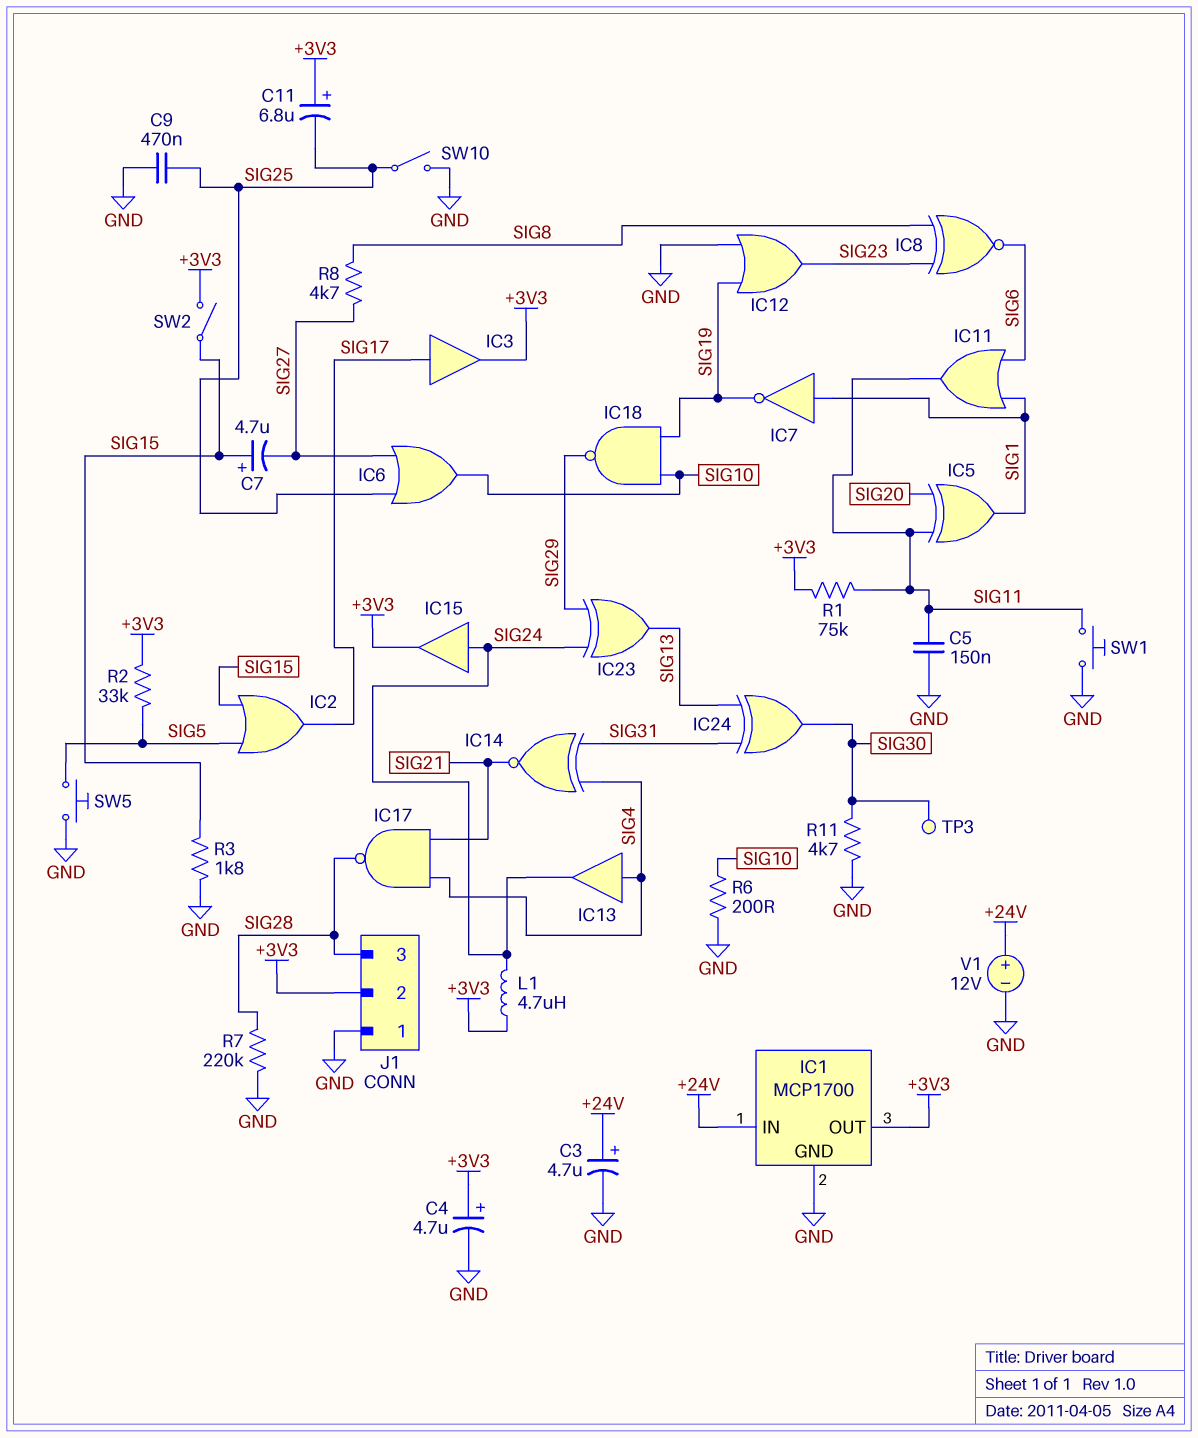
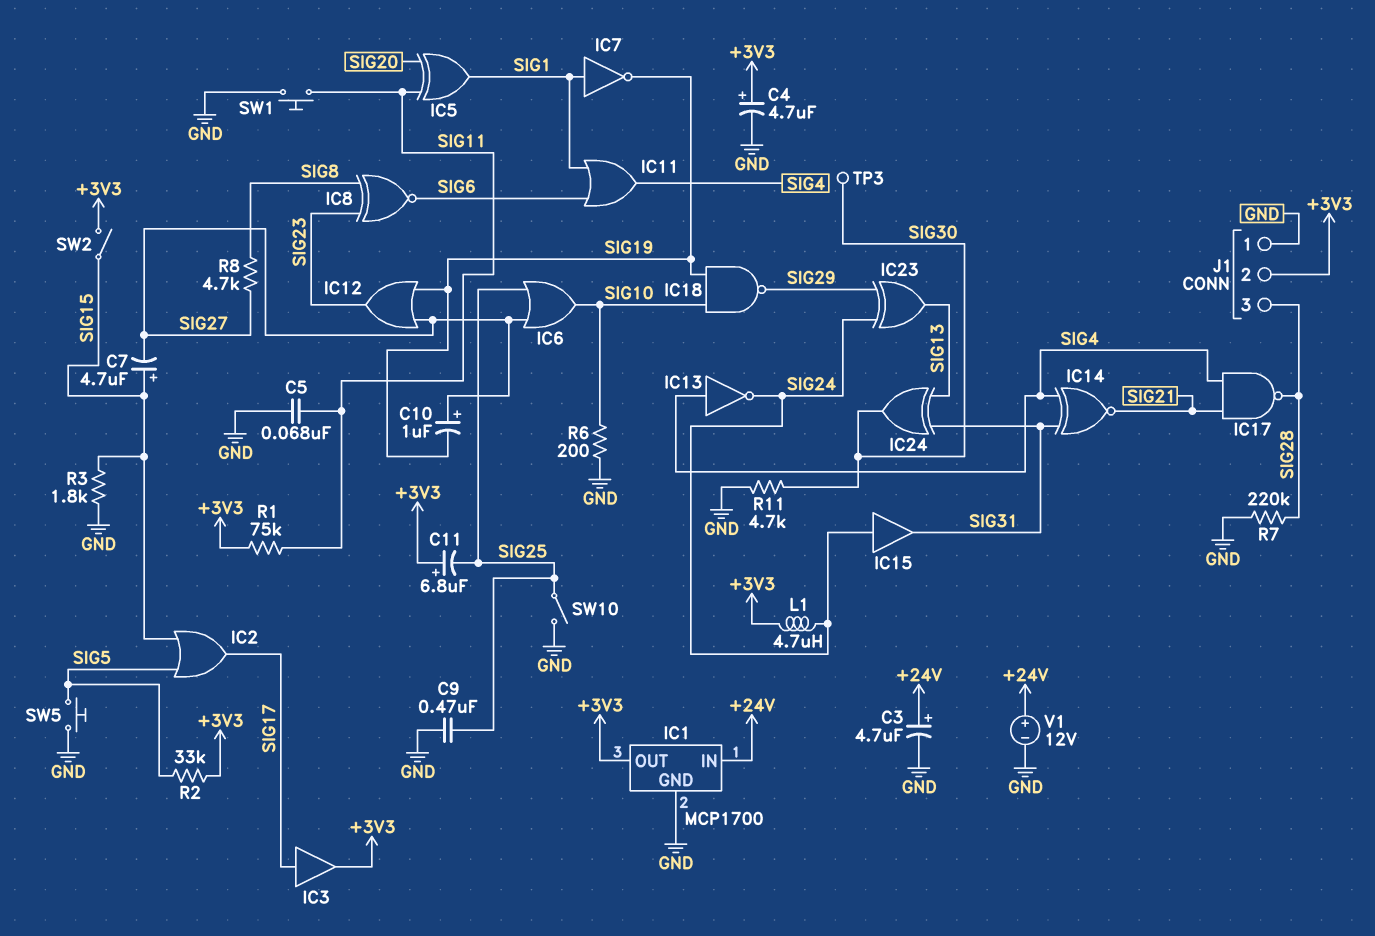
C5: 150nF (GND, SIG11) -> 68nF (GND, SIG11)
C10: none -> 1uF (plus SIG27, minus SIG19)
IC11: OR (in SIG1, in SIG6, out SIG11) -> OR (in SIG1, in SIG6, out SIG4)
IC12: OR (in GND, in SIG19, out SIG23) -> OR (in SIG19, in SIG27, out SIG23)
IC13: buffer (in SIG4, out SIG24) -> NOT (in SIG4, out SIG24)
IC15: buffer (in SIG24, out +3V3) -> buffer (in SIG24, out SIG31)

